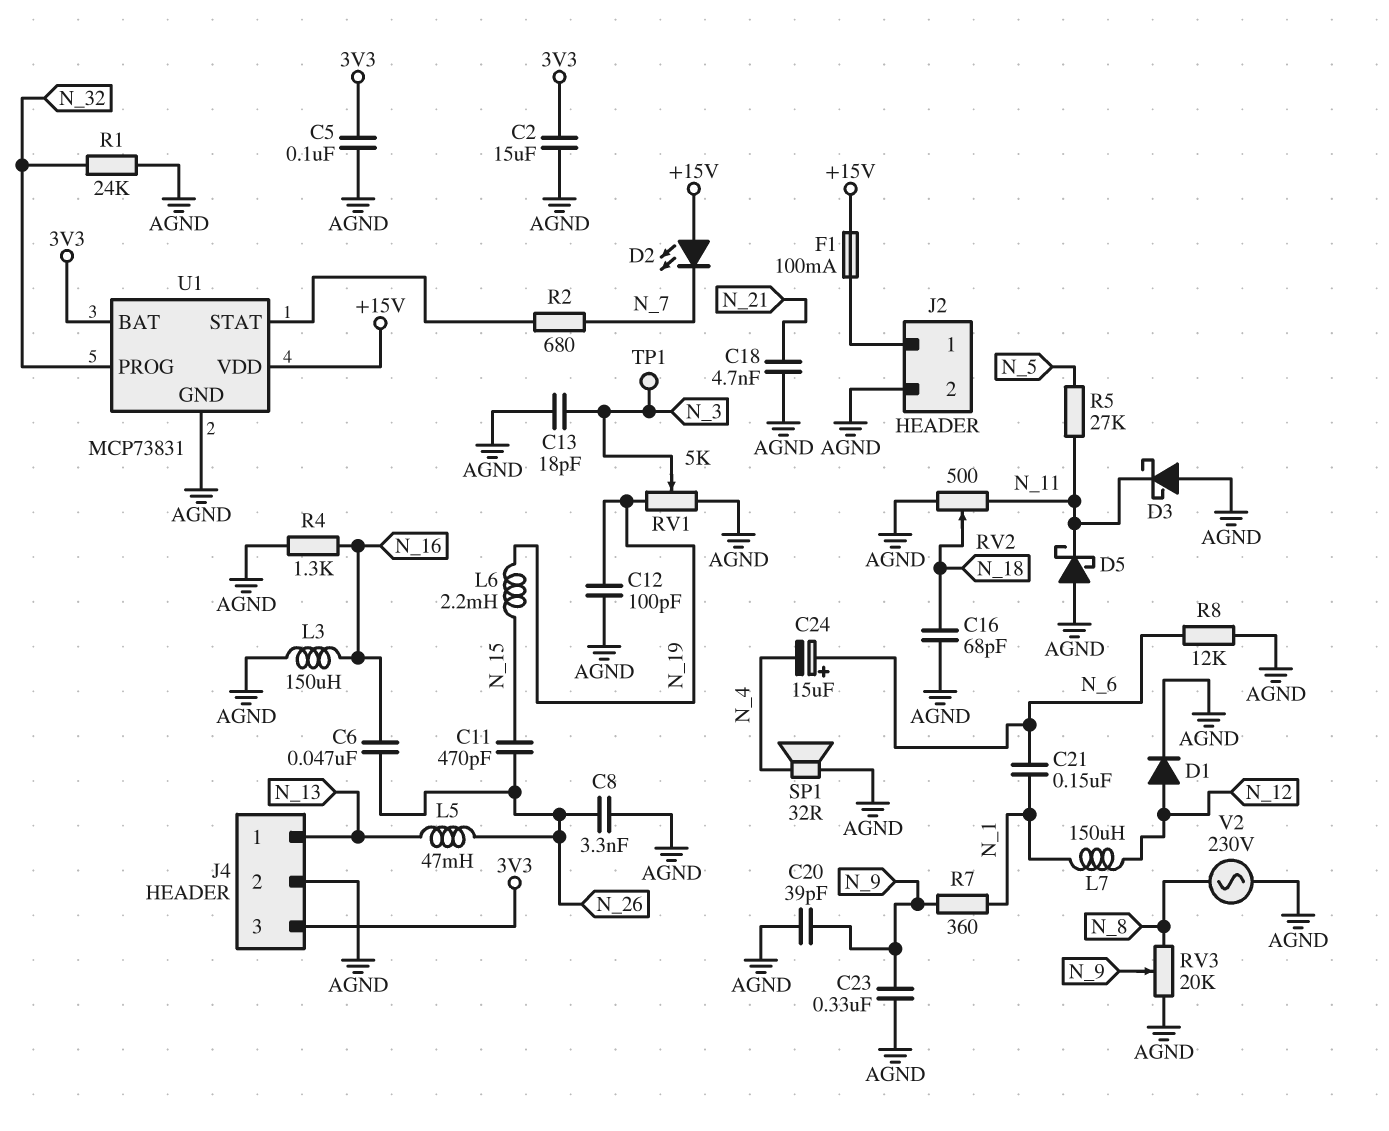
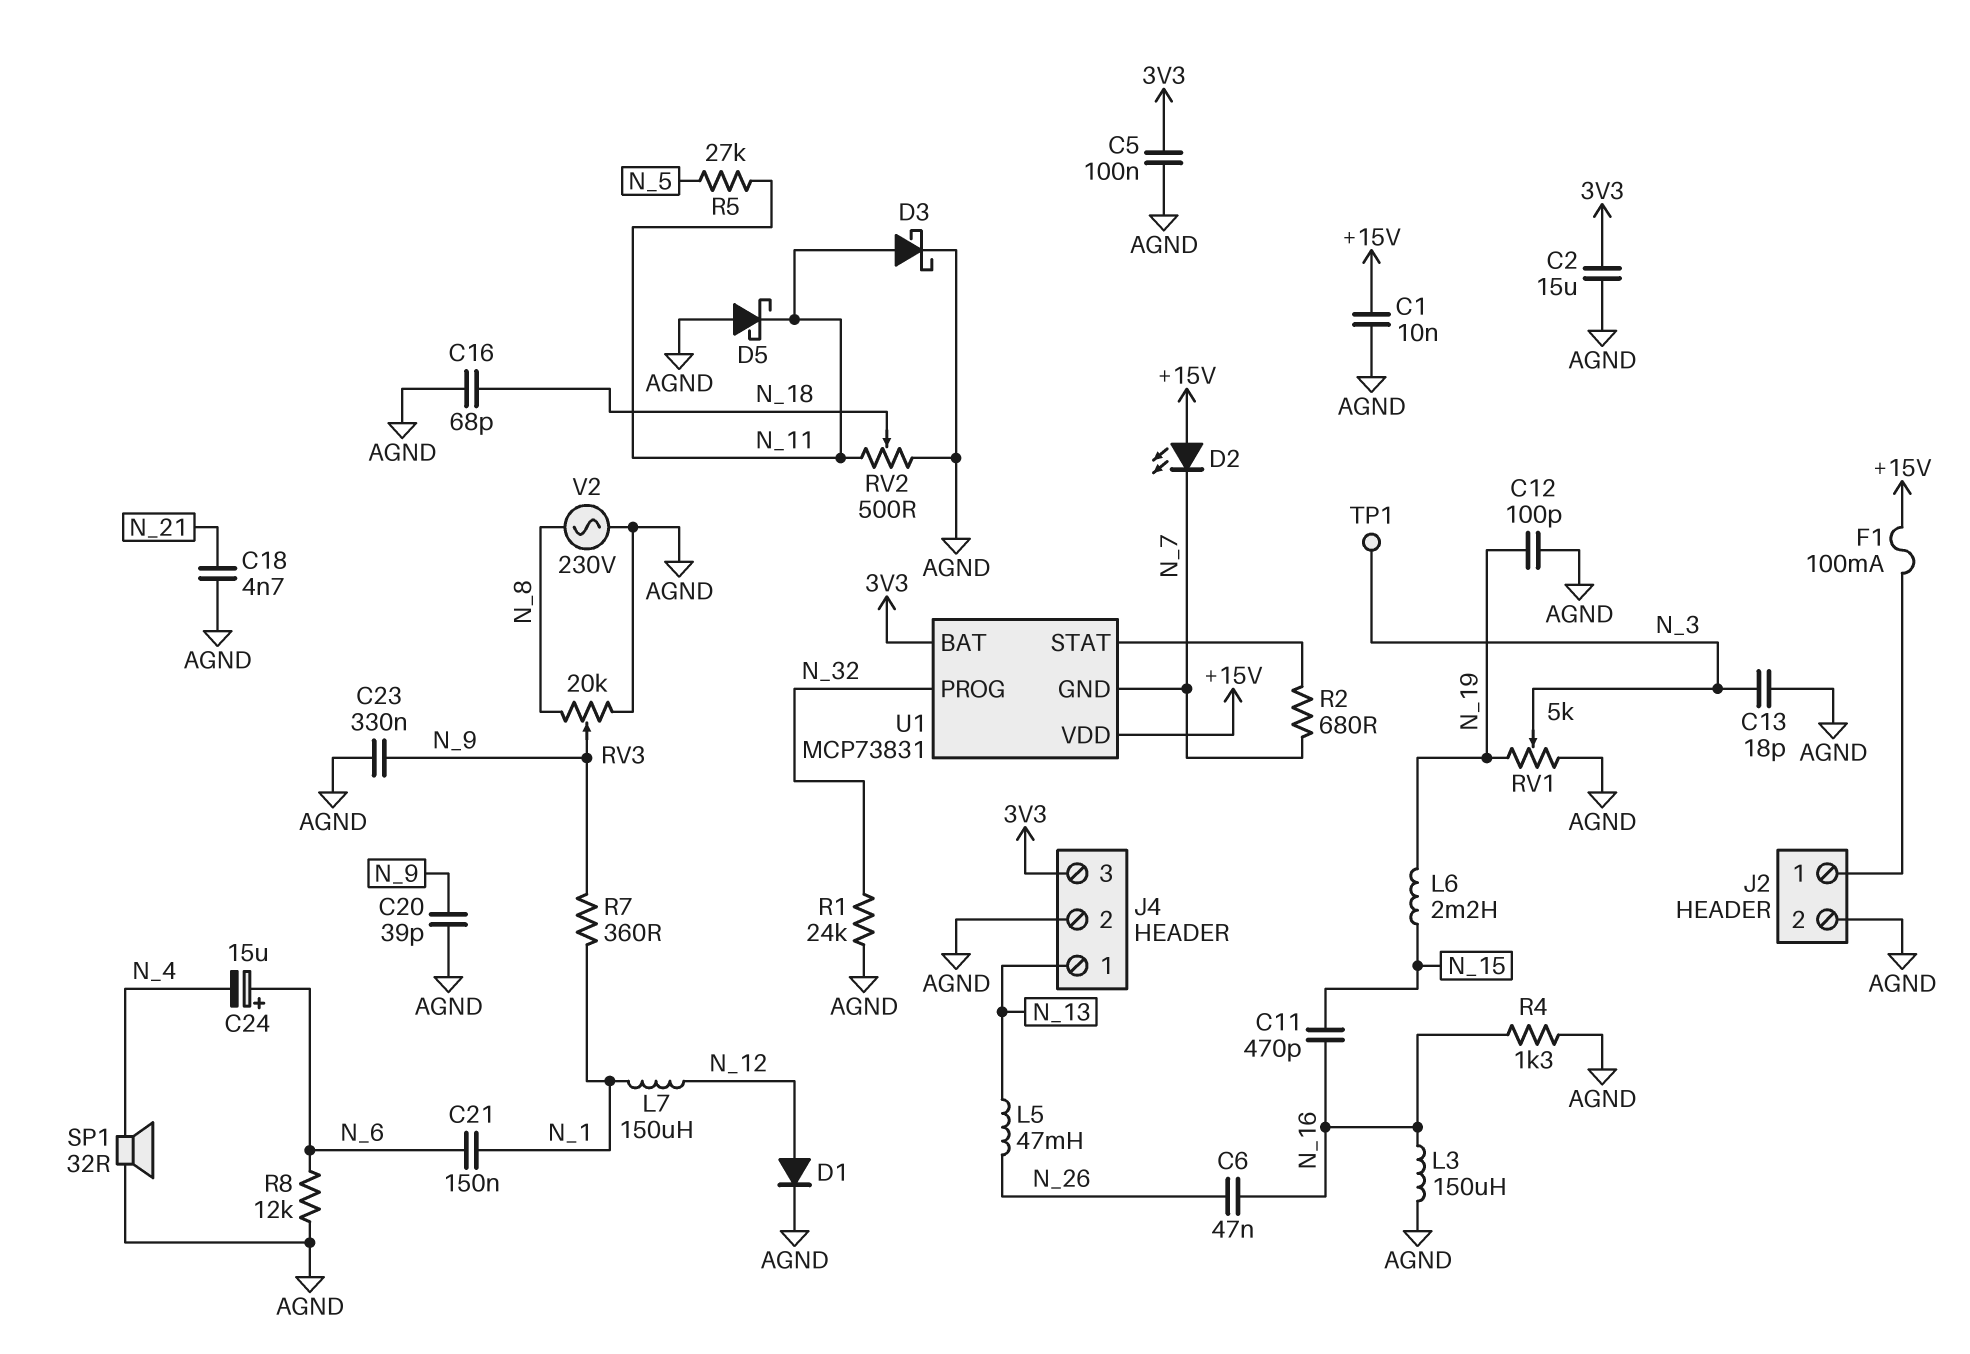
C1: none -> 10nF (+15V, AGND)
C8: 3.3nF (AGND, N_26) -> none
C11: 470pF (N_15, N_26) -> 470pF (N_15, N_16)
D3: schottky (A AGND, K N_11) -> schottky (A N_11, K AGND)
U1 pin GND: AGND -> N_7

